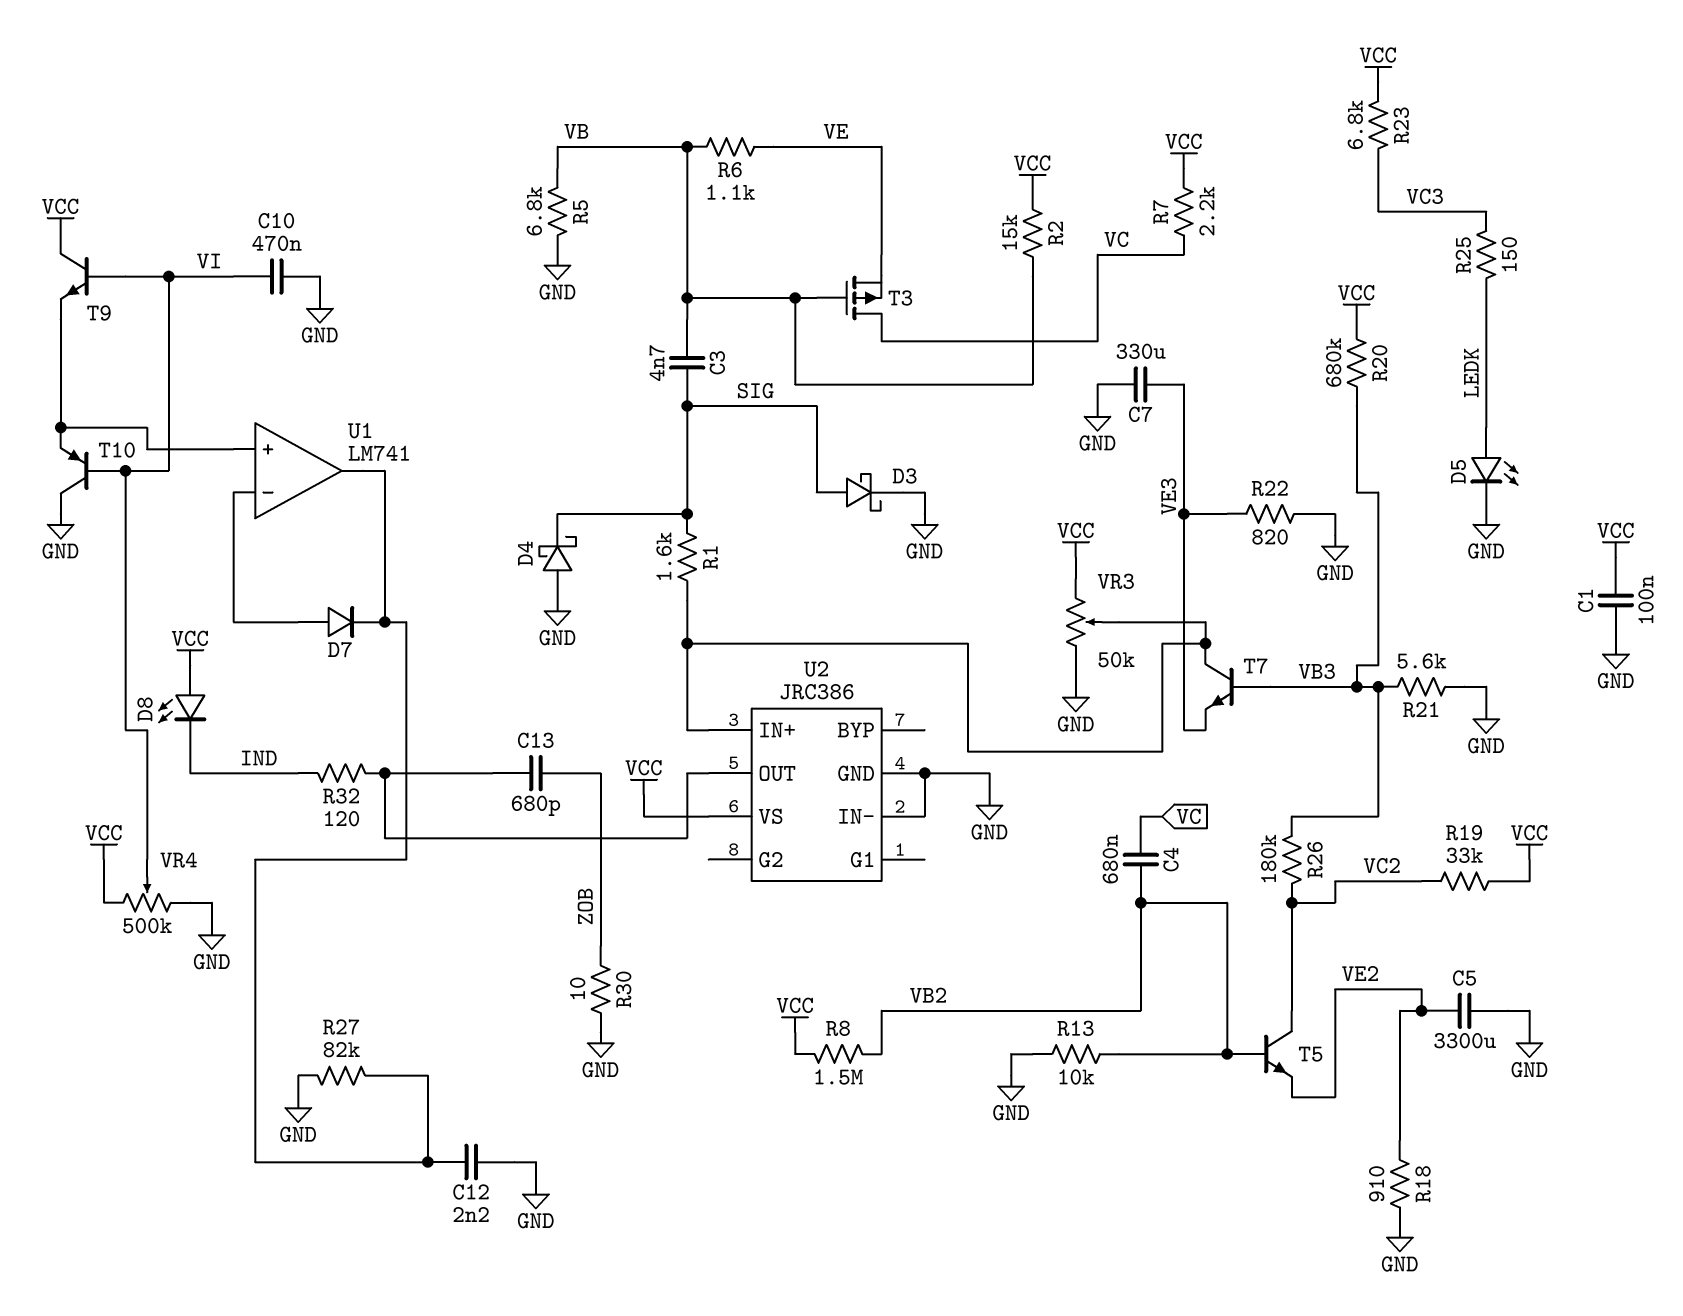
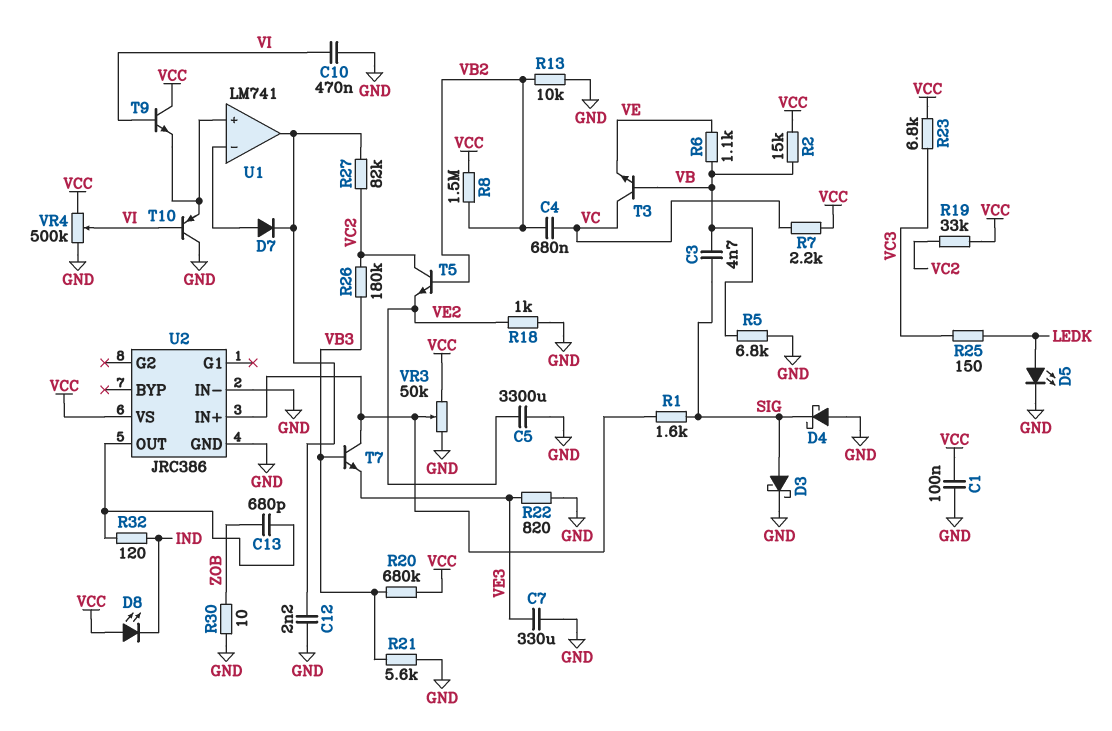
R18: 910 (GND, VE2) -> 1k (GND, VE2)
R27: 82k (GND, U1/out) -> 82k (U1/out, VC2)
T3: PMOS (G VB, D VC, S VE) -> NPN (B VB, C VC, E VE)

